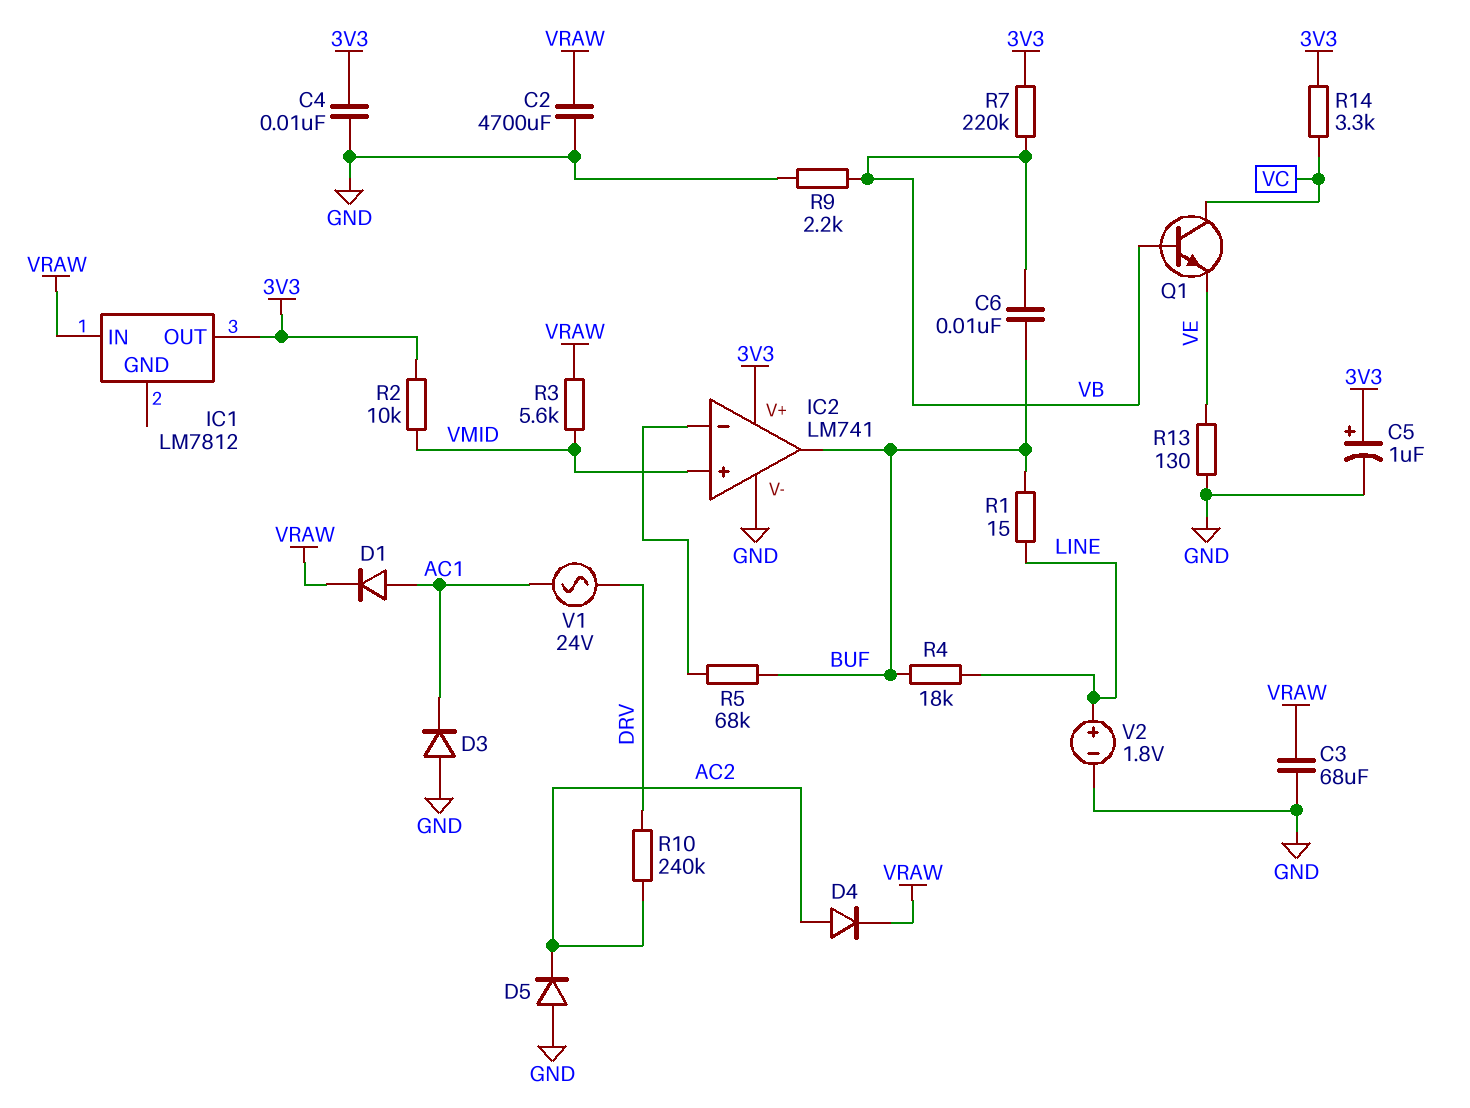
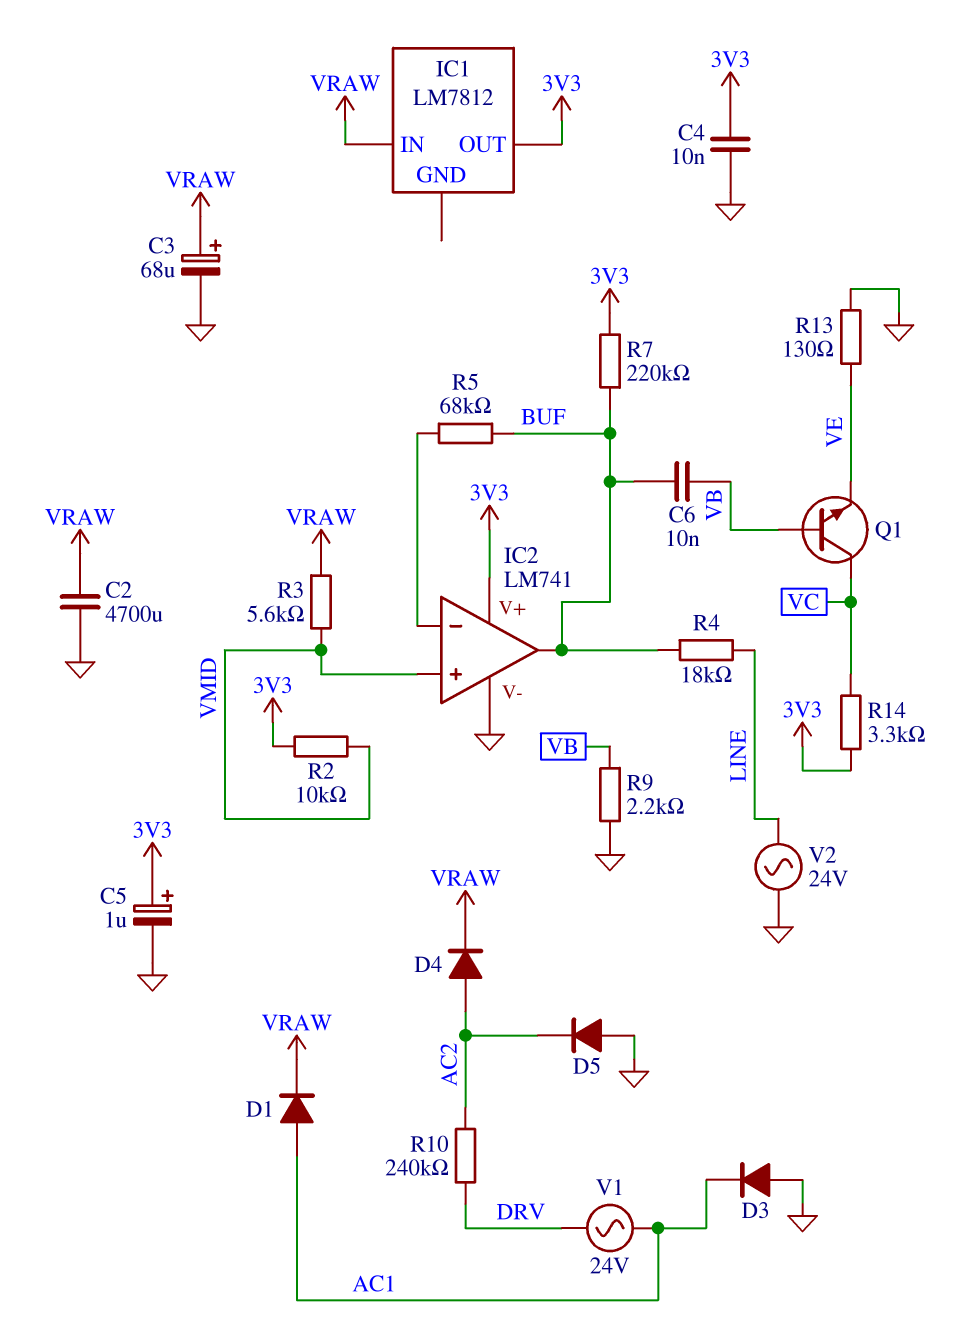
C3: 68uF (GND, VRAW) -> 68uF (plus VRAW, minus GND)
R1: 15 (BUF, LINE) -> none
R7: 220k (3V3, VB) -> 220k (3V3, BUF)
V2: 1.8V (plus LINE, minus GND) -> AC 24V (GND, LINE)

